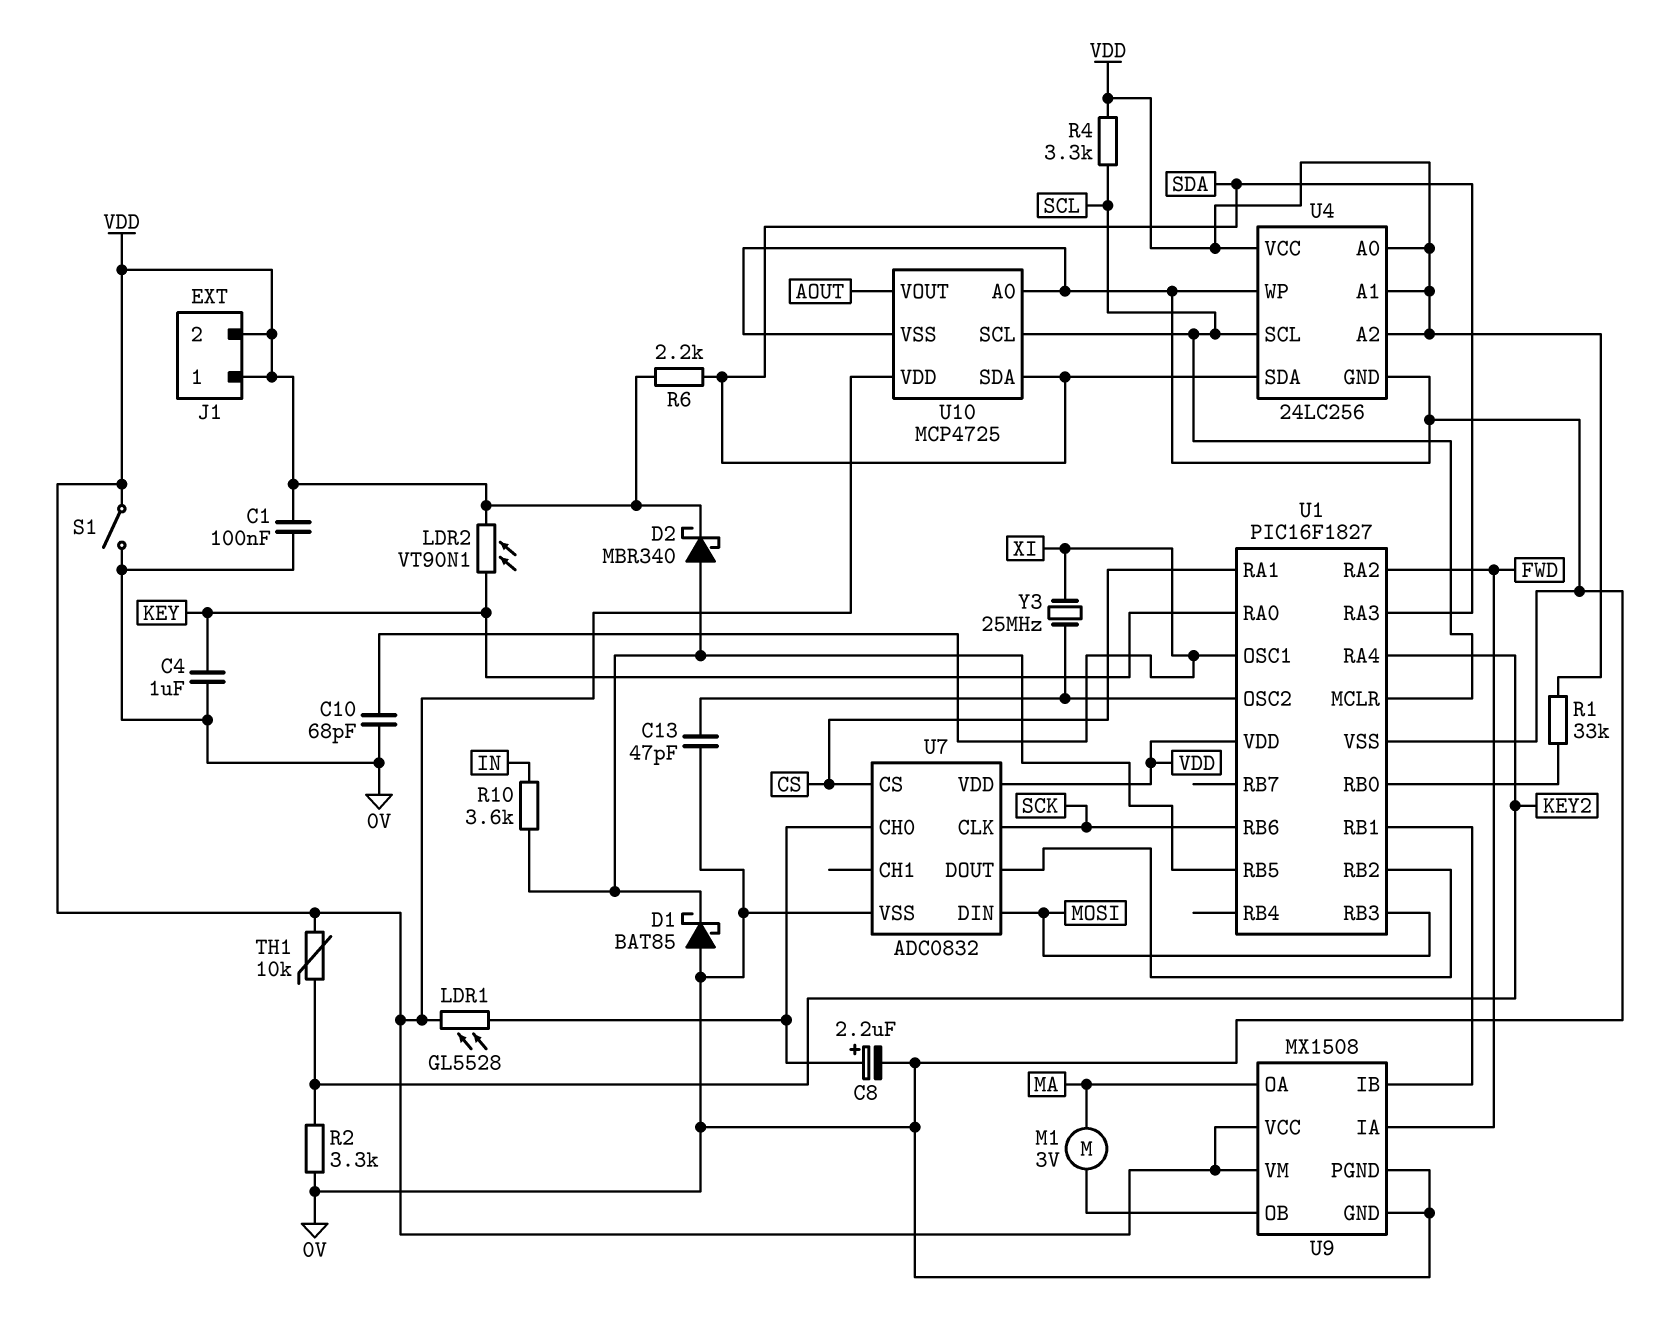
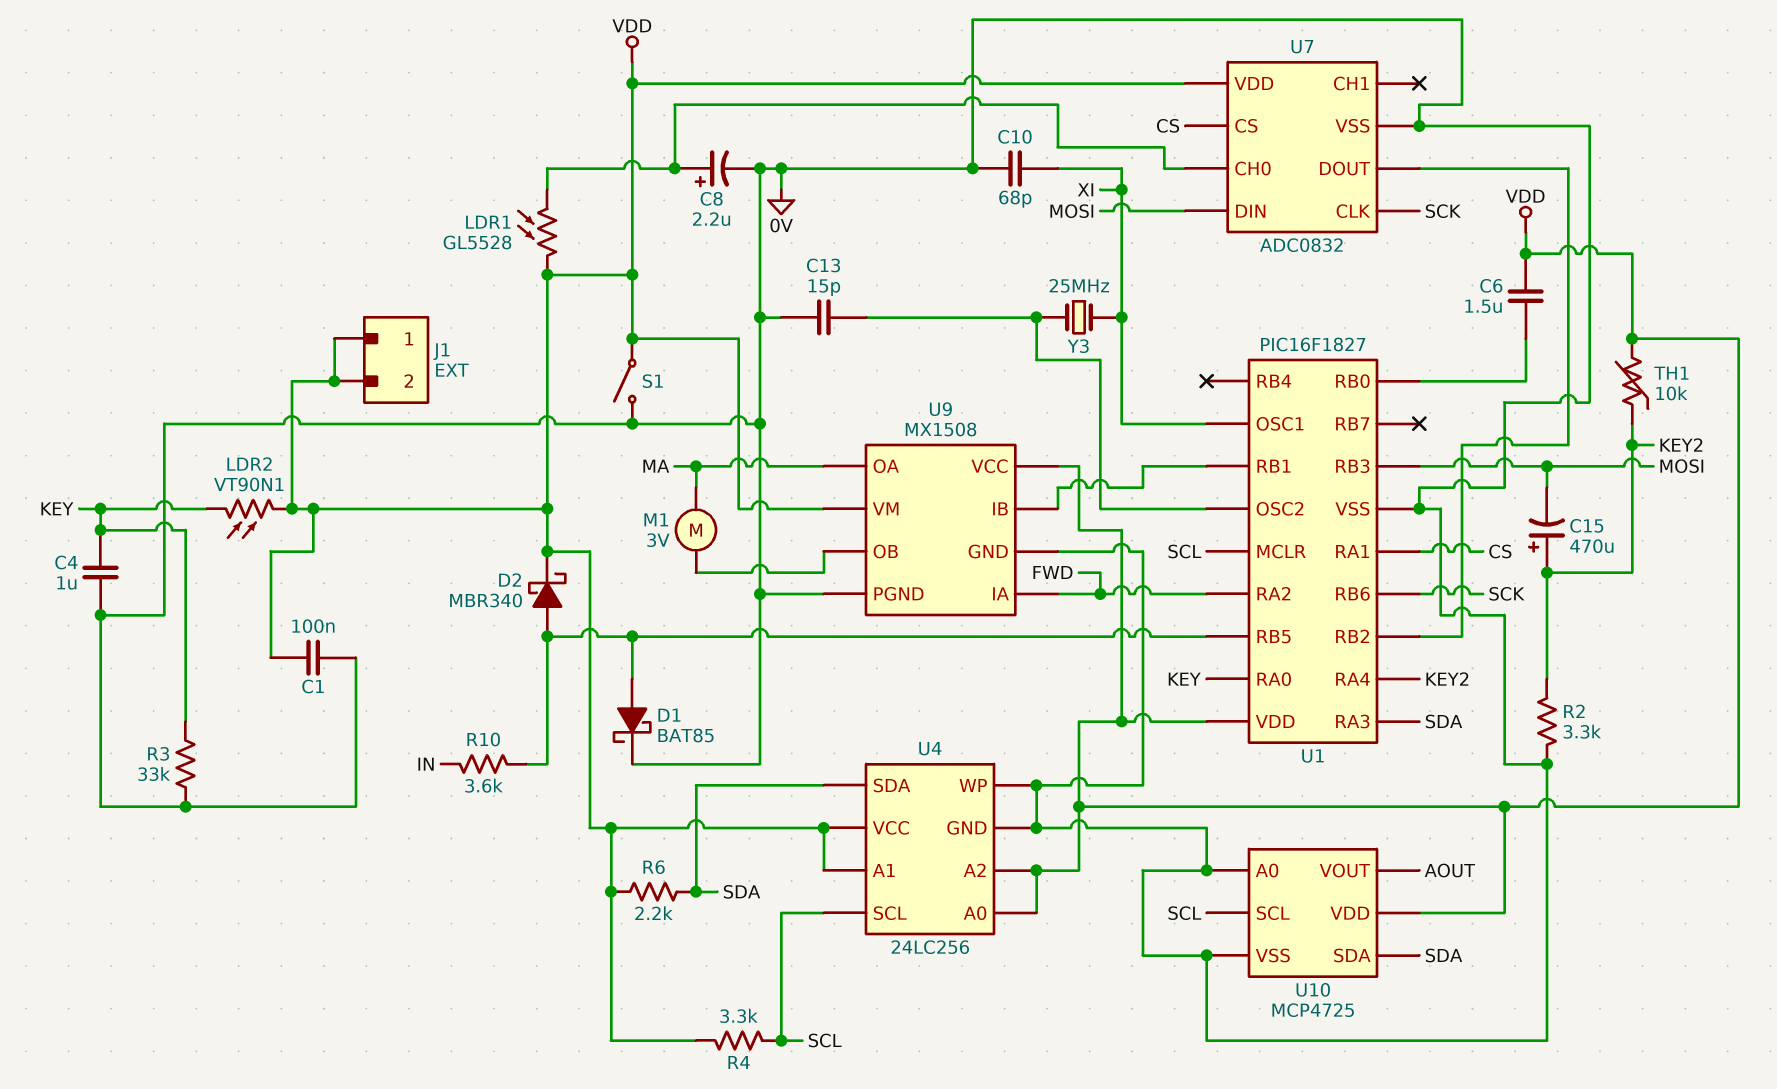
C6: none -> 1.5uF (U1/RB0, VDD)
C13: 47pF (0V, U1/OSC2) -> 15pF (0V, U1/OSC2)
C15: none -> 470uF (plus KEY2, minus MOSI)
D1: schottky BAT85 (A 0V, K U1/RB5) -> schottky BAT85 (A U1/RB5, K 0V)
R1: 33k (U1/RB0, VDD) -> none
R3: none -> 33k (0V, KEY)

